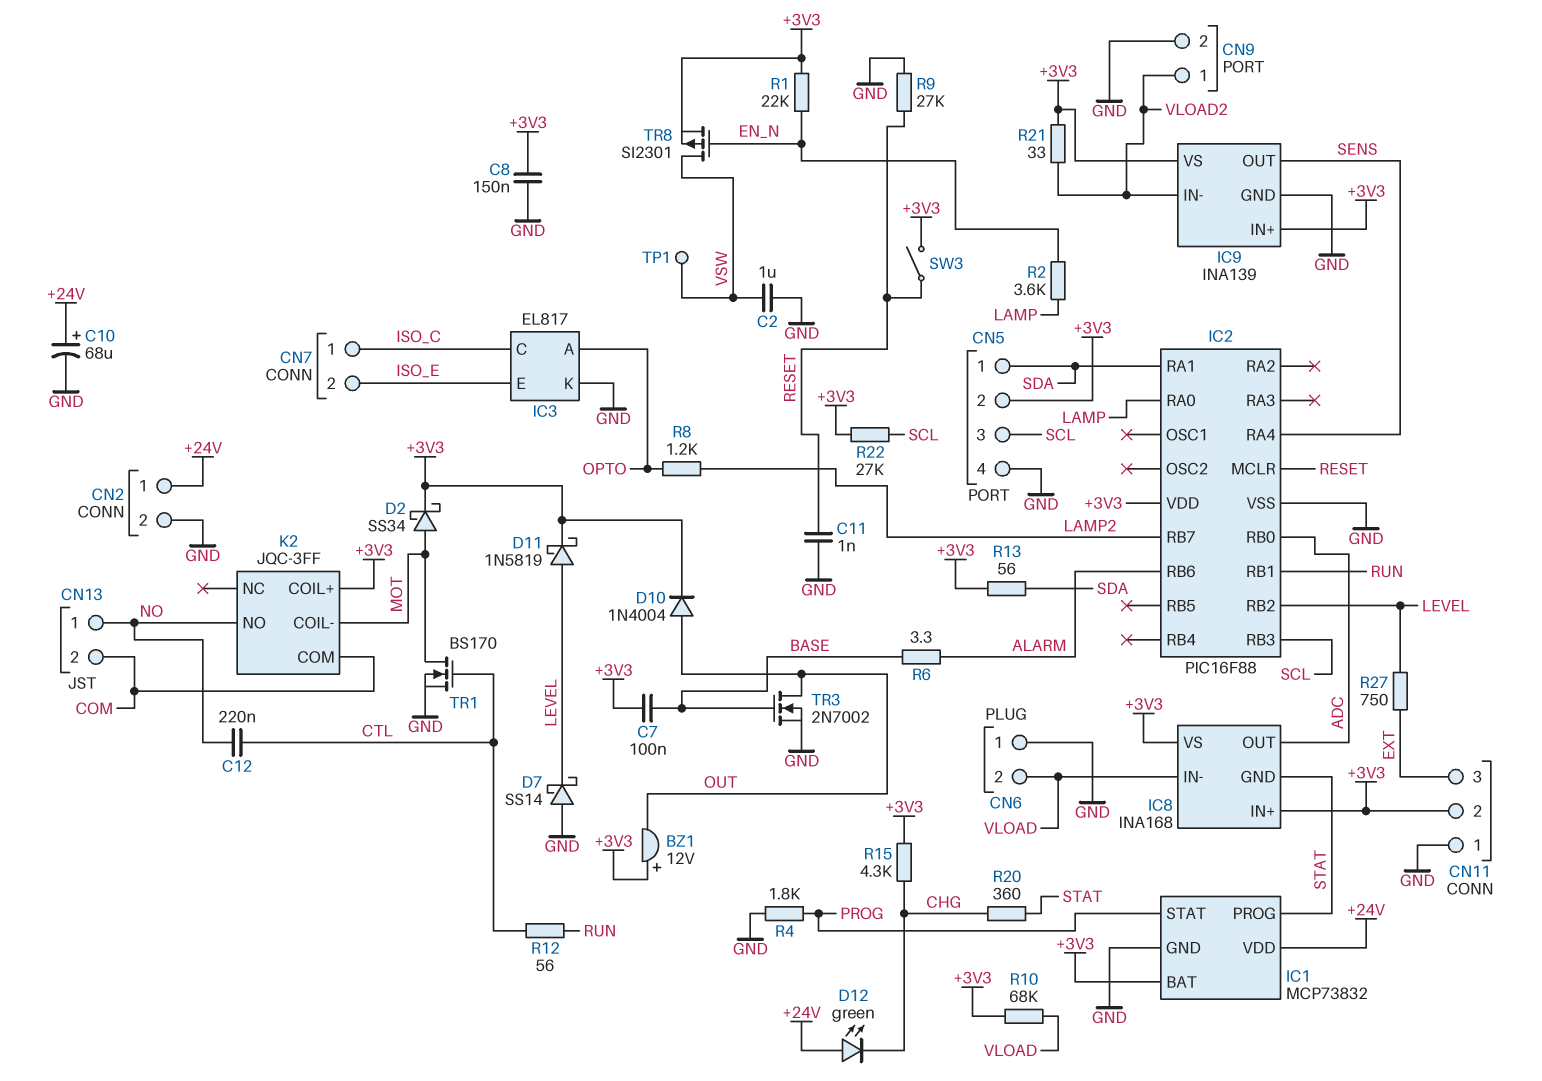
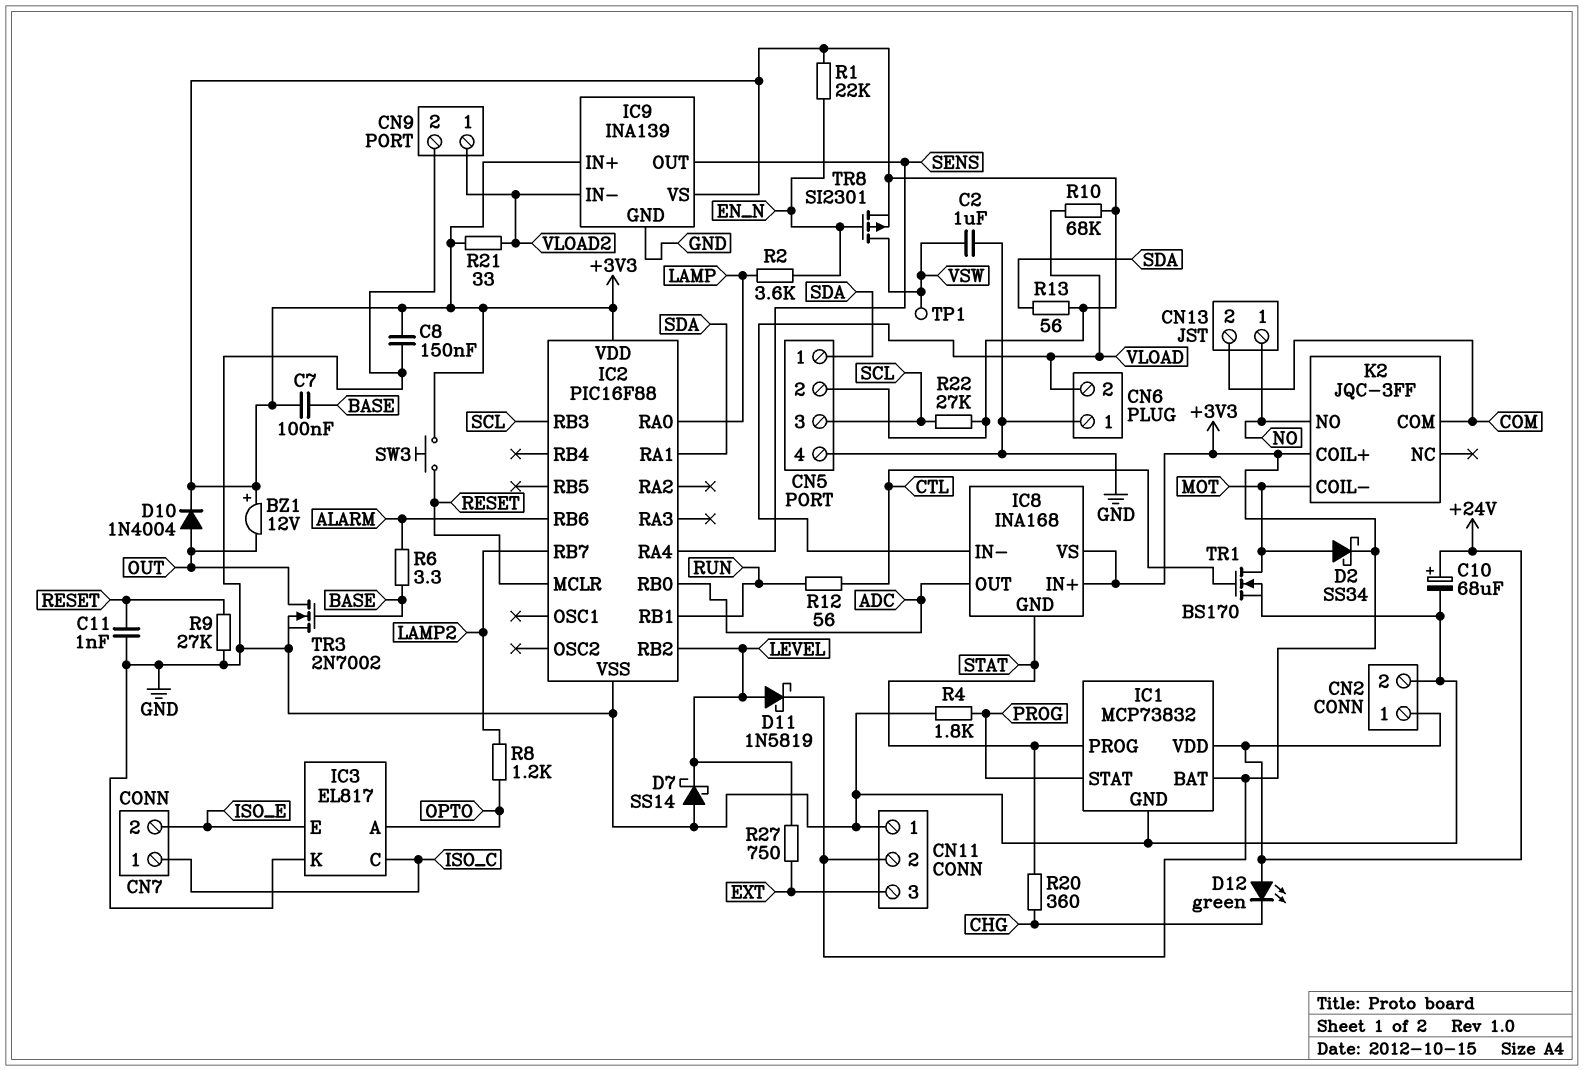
C12: 220nF (CTL, NO) -> none
R15: 4.3k (+3V3, CHG) -> none
SW3: switch (+3V3, RESET) -> button (+3V3, RESET)

